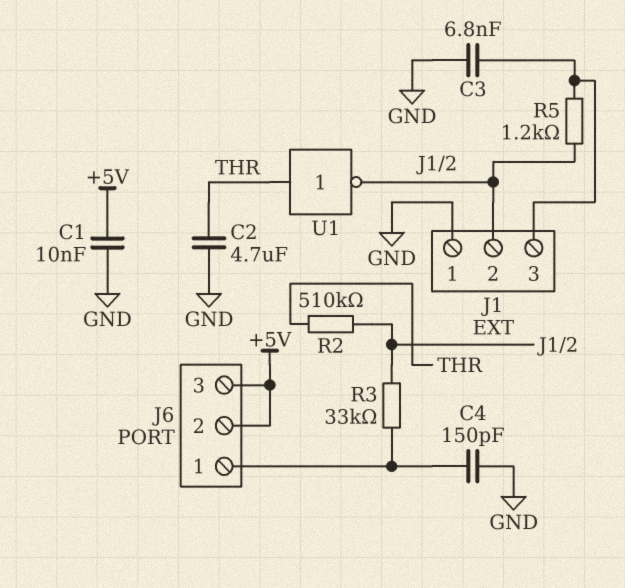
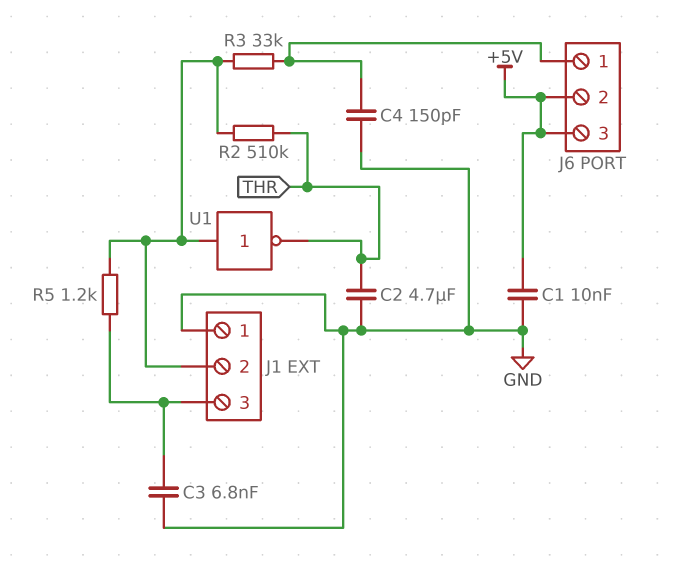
U1: NOT (in THR, out J1/2) -> NOT (in J1/2, out THR)

